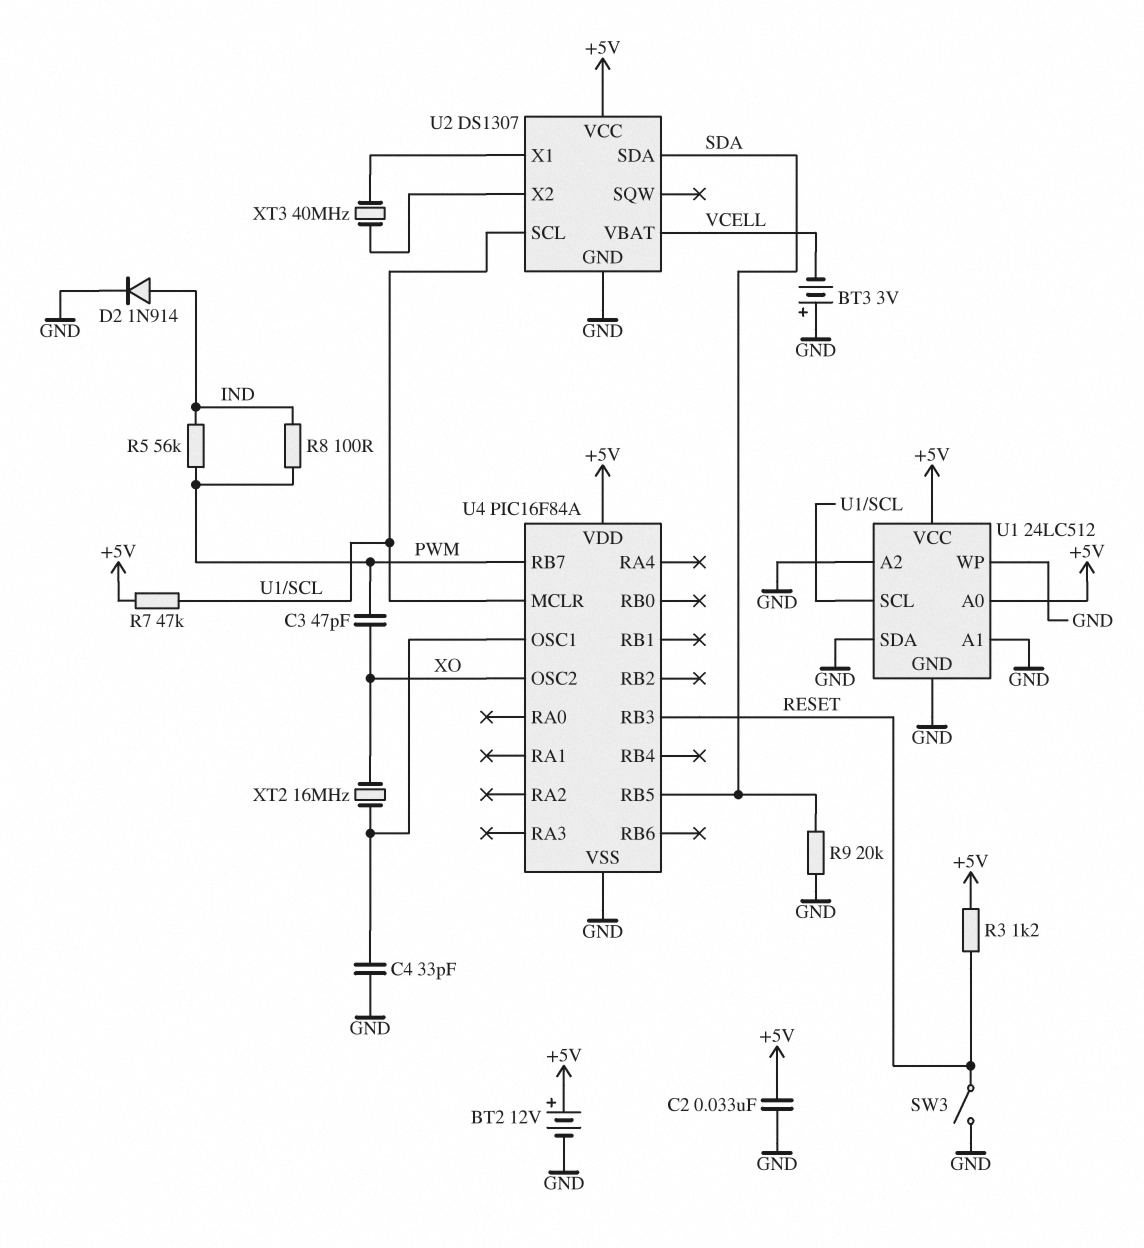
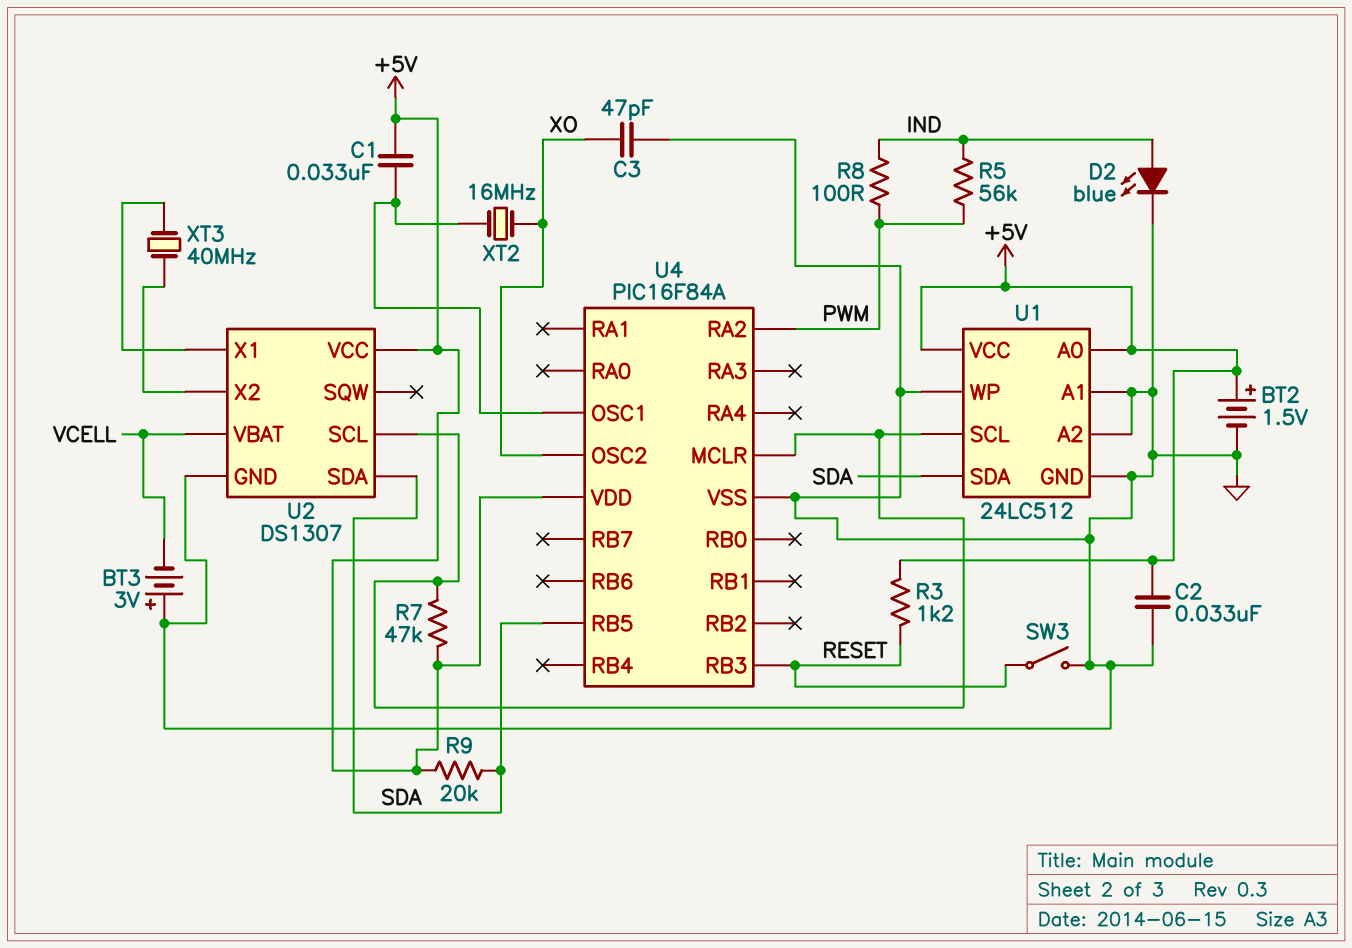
BT2: 12V (plus +5V, minus GND) -> 1.5V (plus +5V, minus GND)
C1: none -> 33nF (+5V, U4/OSC1)
C3: 47pF (PWM, XO) -> 47pF (GND, XO)
C4: 33pF (GND, U4/OSC1) -> none
D2: diode 1N914 (A IND, K GND) -> LED blue (A IND, K GND)
R9: 20k (GND, SDA) -> 20k (+5V, SDA)
U1 pin SDA: GND -> SDA
U4 pin RA2: none -> PWM
U4 pin RB7: PWM -> none

